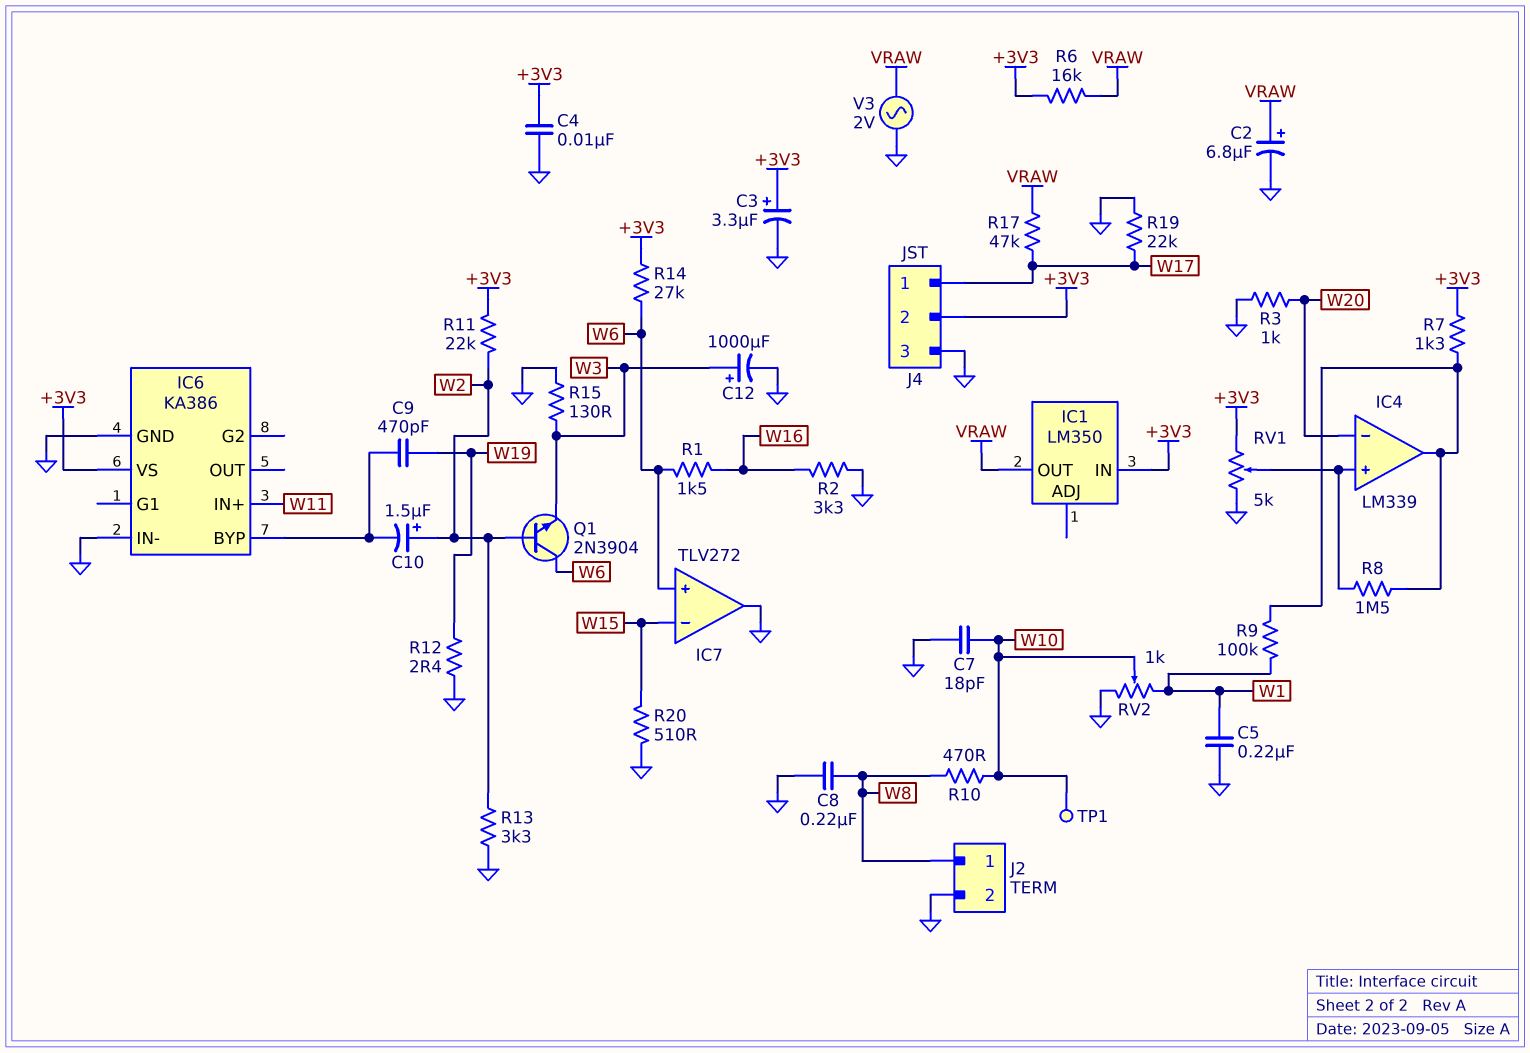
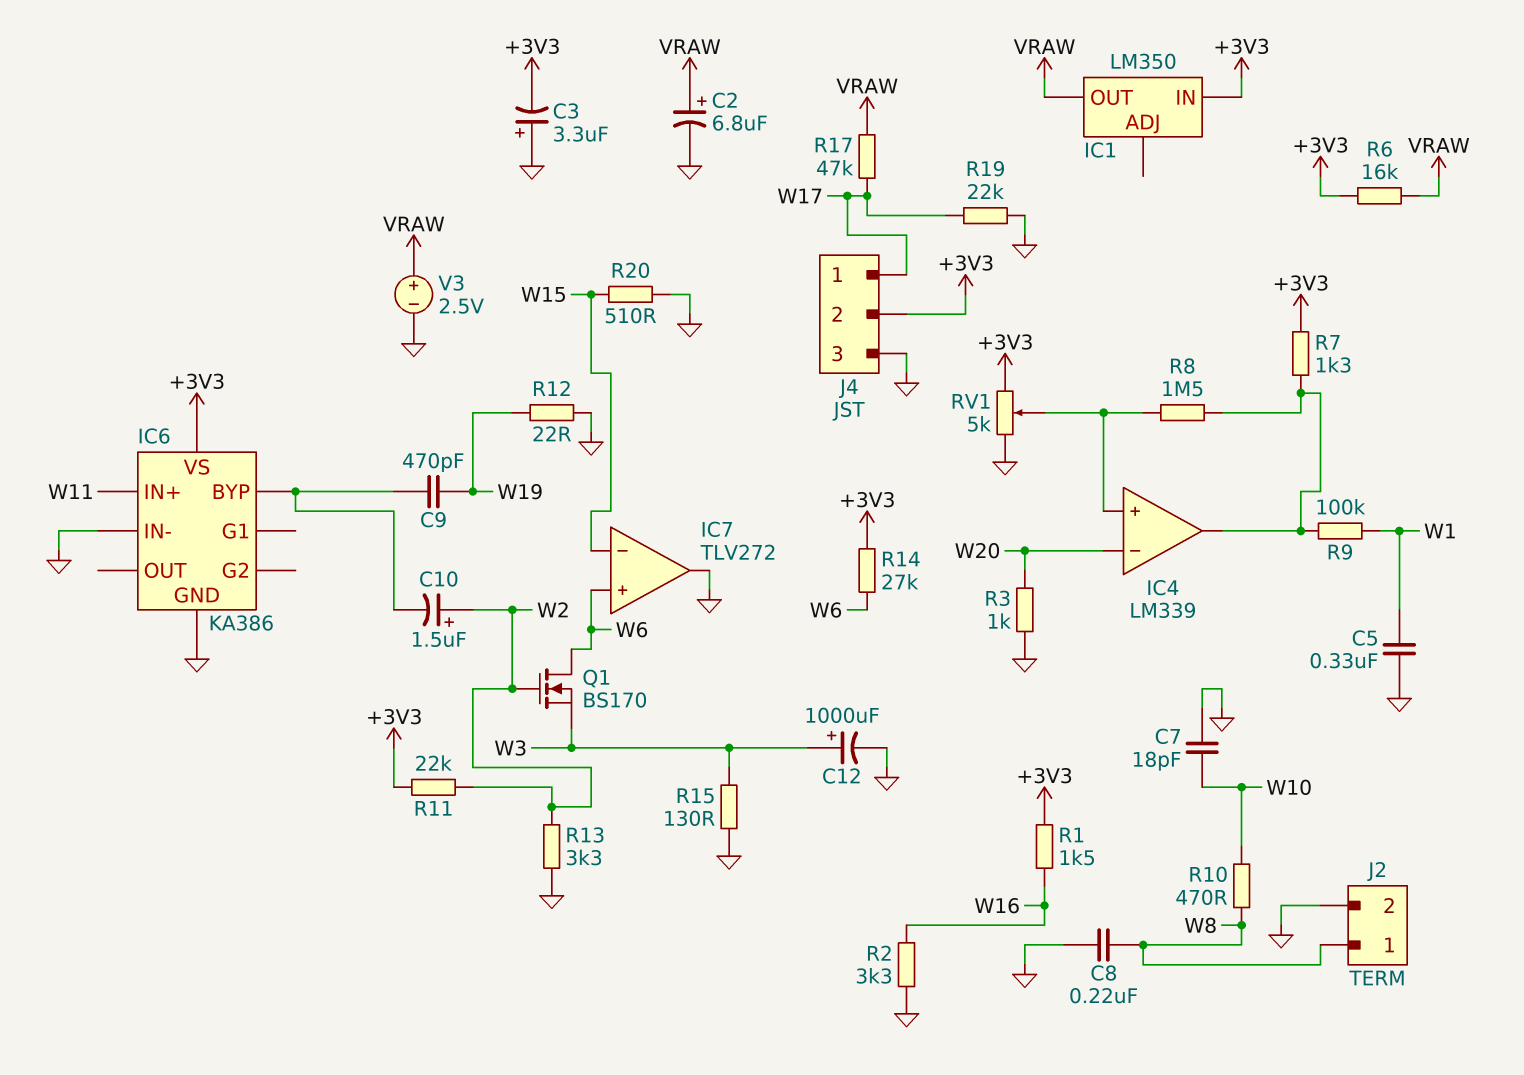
C3: 3.3uF (plus +3V3, minus GND) -> 3.3uF (plus GND, minus +3V3)
C4: 10nF (+3V3, GND) -> none
C5: 220nF (GND, W1) -> 330nF (GND, W1)
Q1: NPN 2N3904 (B W2, C W6, E W3) -> NMOS BS170 (G W2, D W6, S W3)
R1: 1.5k (W6, W16) -> 1.5k (+3V3, W16)
R12: 2.4 (GND, W19) -> 22 (GND, W19)
RV2: 1k (GND, W1, wiper W10) -> none
TP1: test point (W10) -> none
V3: AC 2V (GND, VRAW) -> 2.5V (plus VRAW, minus GND)

